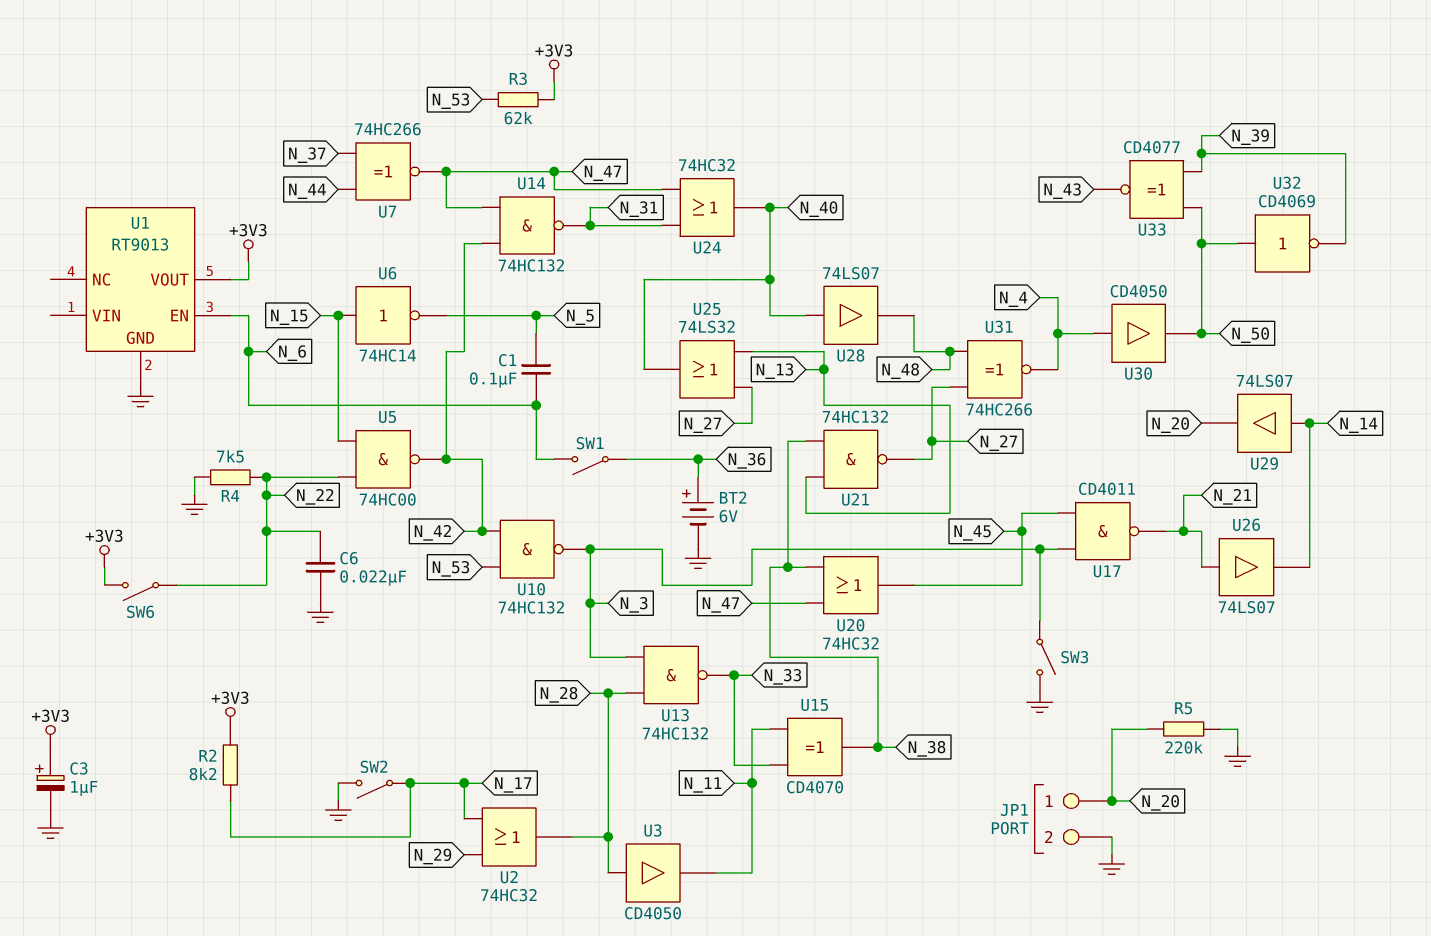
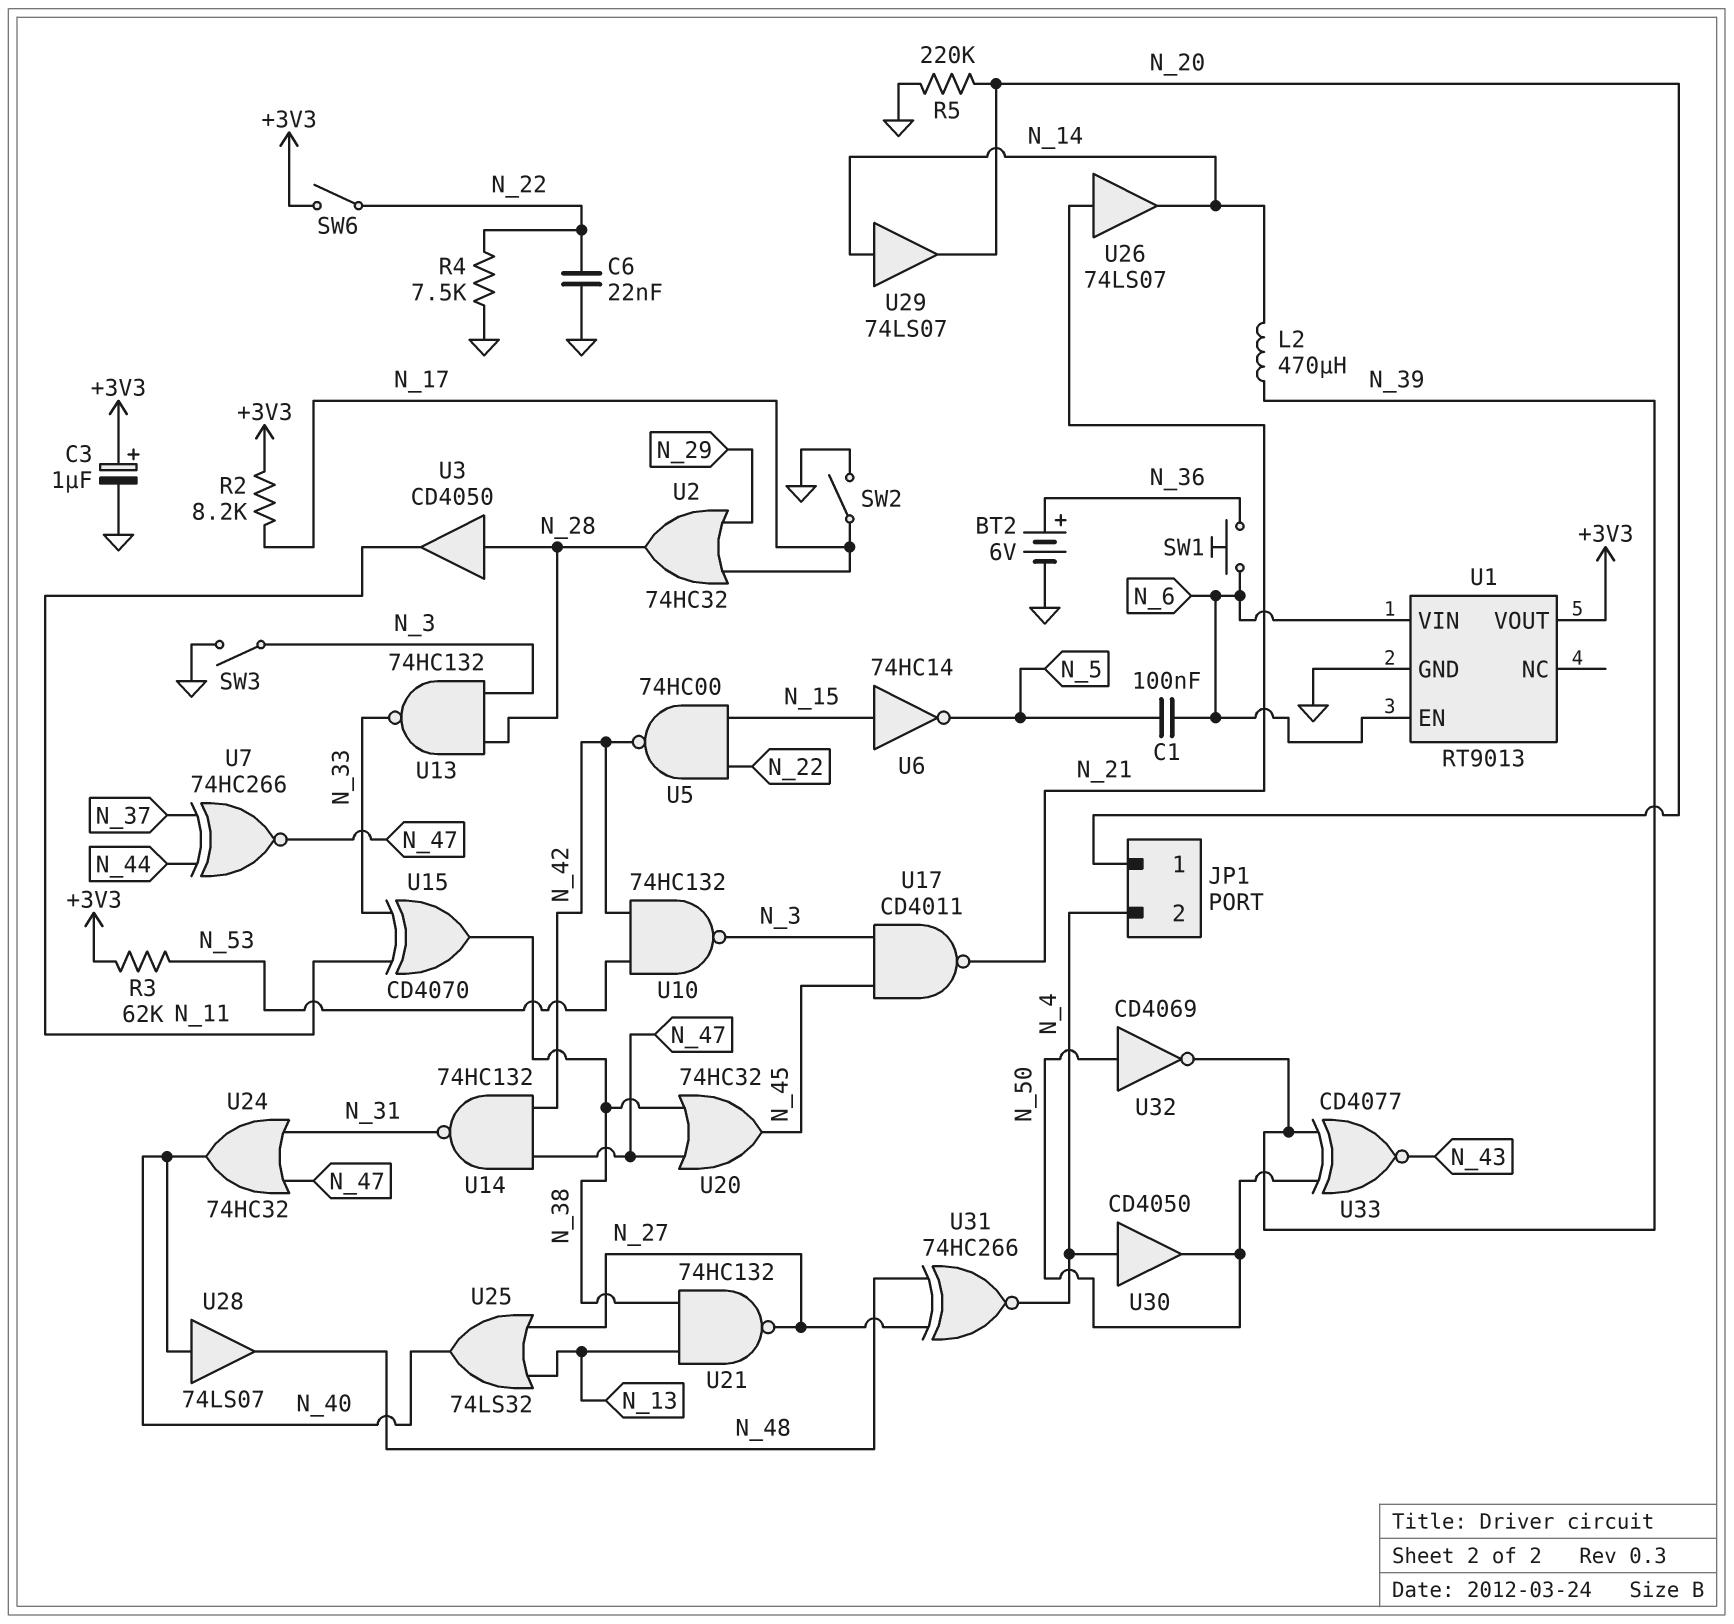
JP1 pin 2: GND -> N_4
L2: none -> 470uH (N_14, N_39)
SW1: switch (N_6, N_36) -> button (N_6, N_36)
U1 pin VIN: none -> N_6

